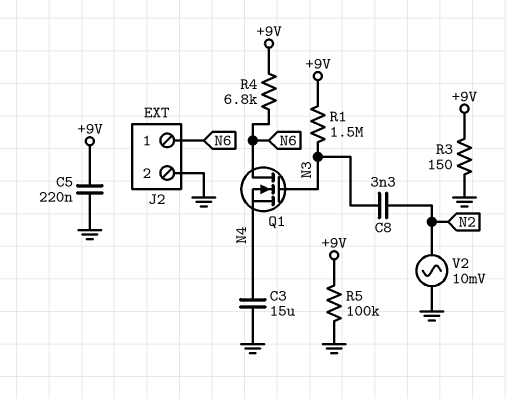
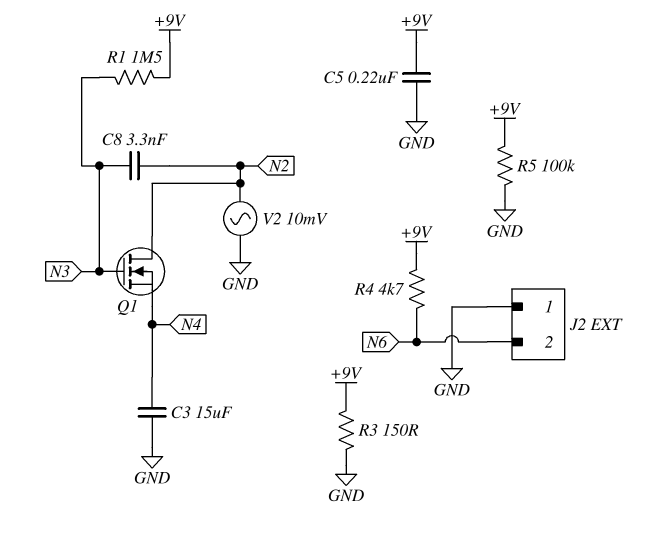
J2 pin 1: N6 -> GND
J2 pin 2: GND -> N6
Q1: NMOS (G N3, D N6, S N4) -> NMOS (G N3, D N2, S N4)
R4: 6.8k (+9V, N6) -> 4.7k (+9V, N6)

